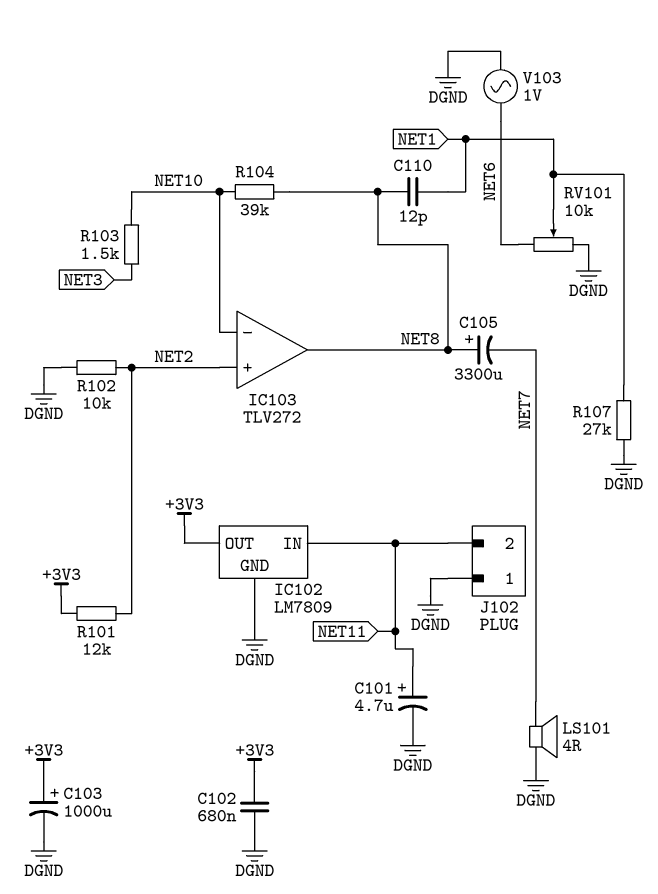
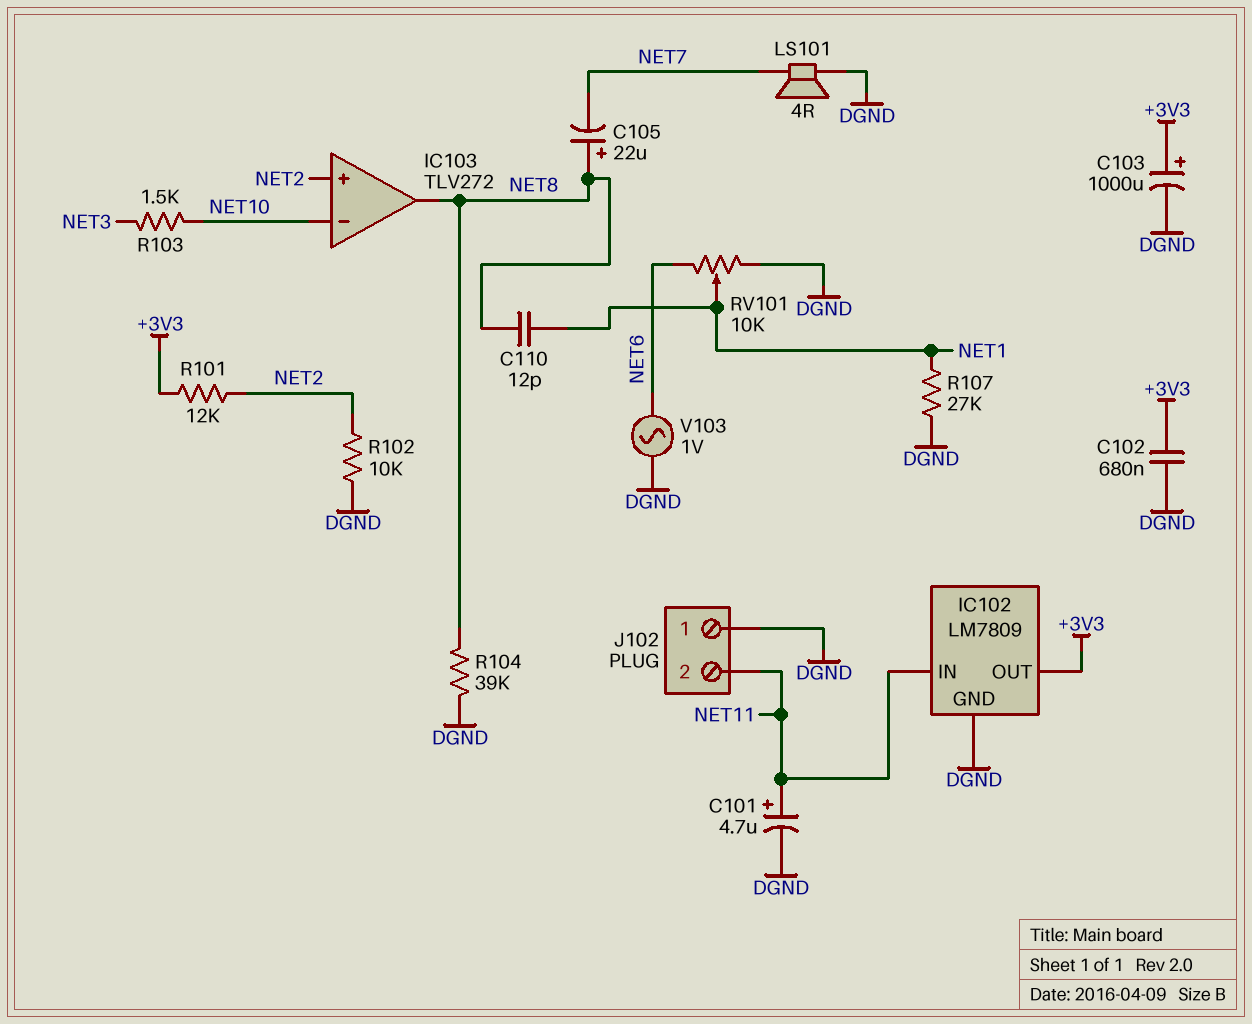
C105: 3300uF (plus NET8, minus NET7) -> 22uF (plus NET8, minus NET7)
R104: 39k (NET8, NET10) -> 39k (DGND, NET8)

